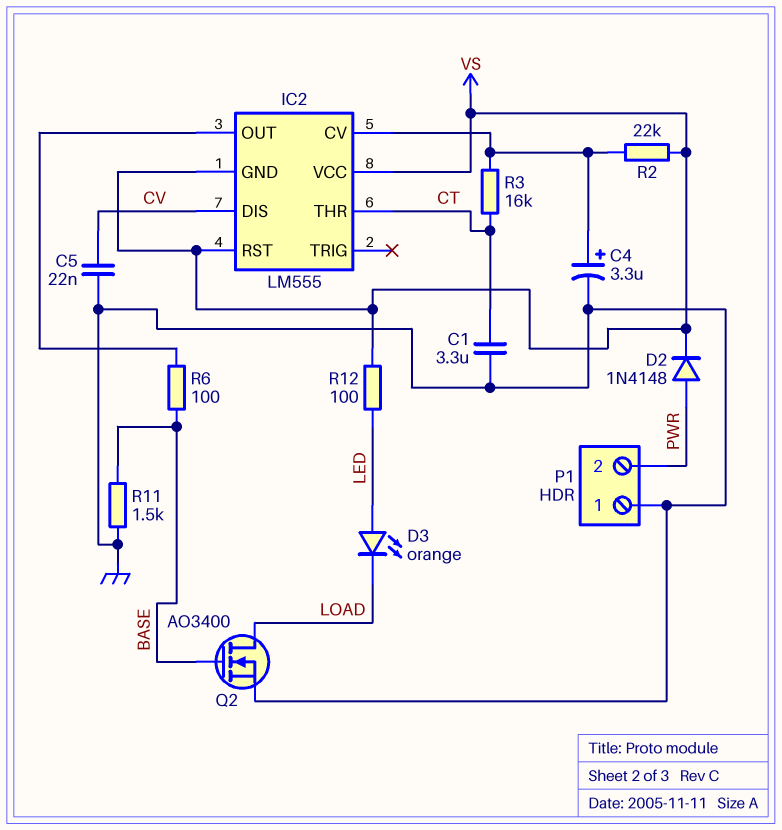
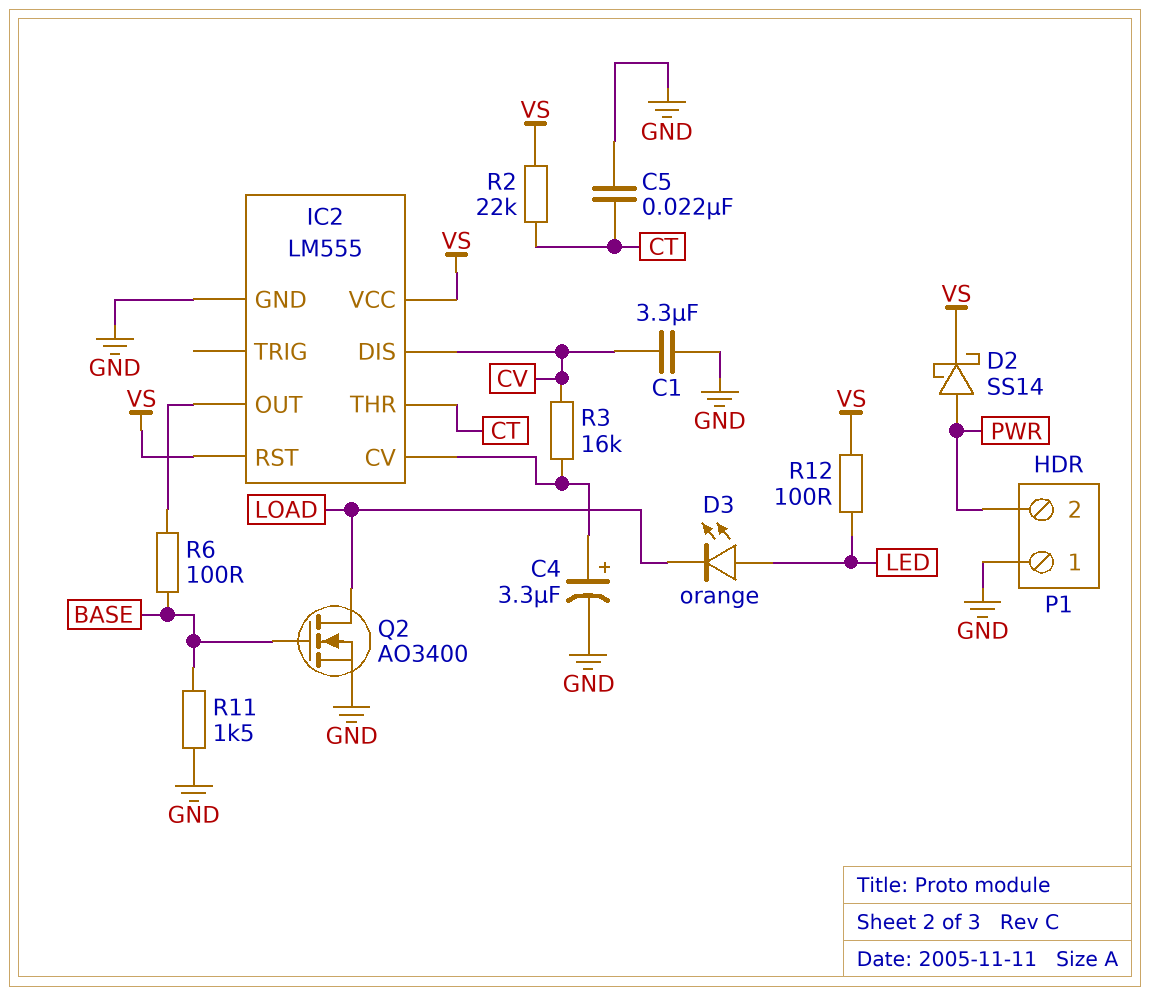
C1: 3.3uF (CT, GND) -> 3.3uF (CV, GND)
C5: 22nF (CV, GND) -> 22nF (CT, GND)
D2: diode 1N4148 (A PWR, K VS) -> schottky SS14 (A PWR, K VS)
IC2 pin GND: VS -> GND
R2: 22k (IC2/CV, VS) -> 22k (CT, VS)
R3: 16k (CT, IC2/CV) -> 16k (CV, IC2/CV)

